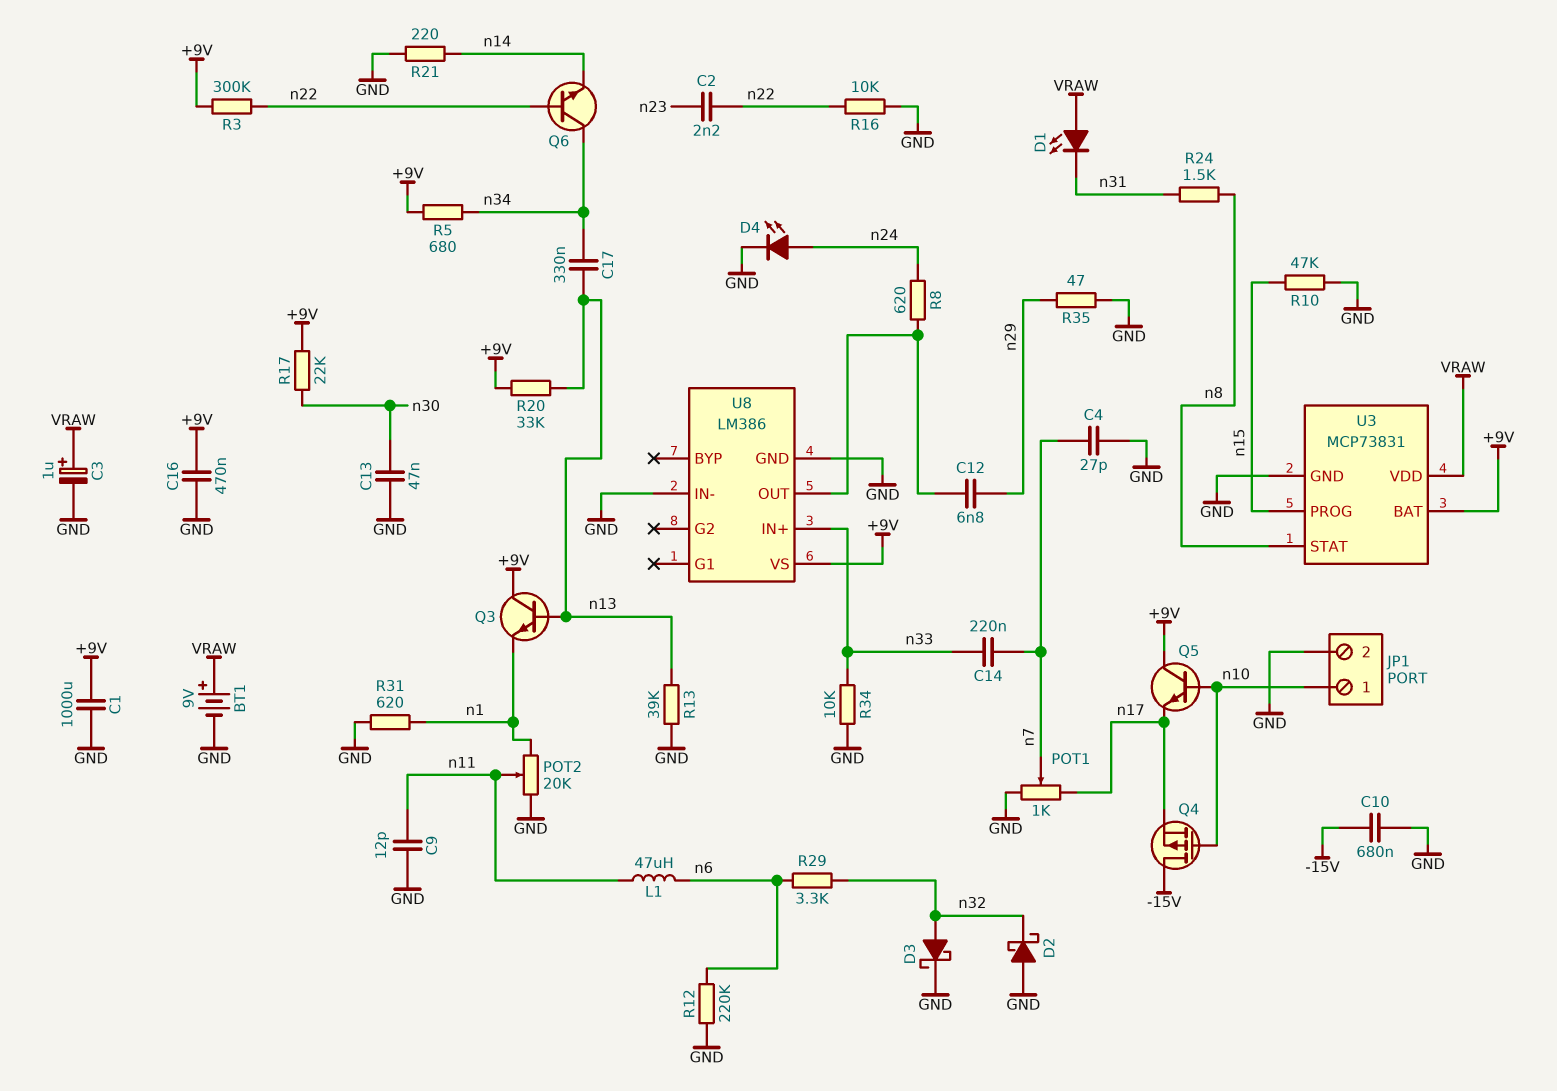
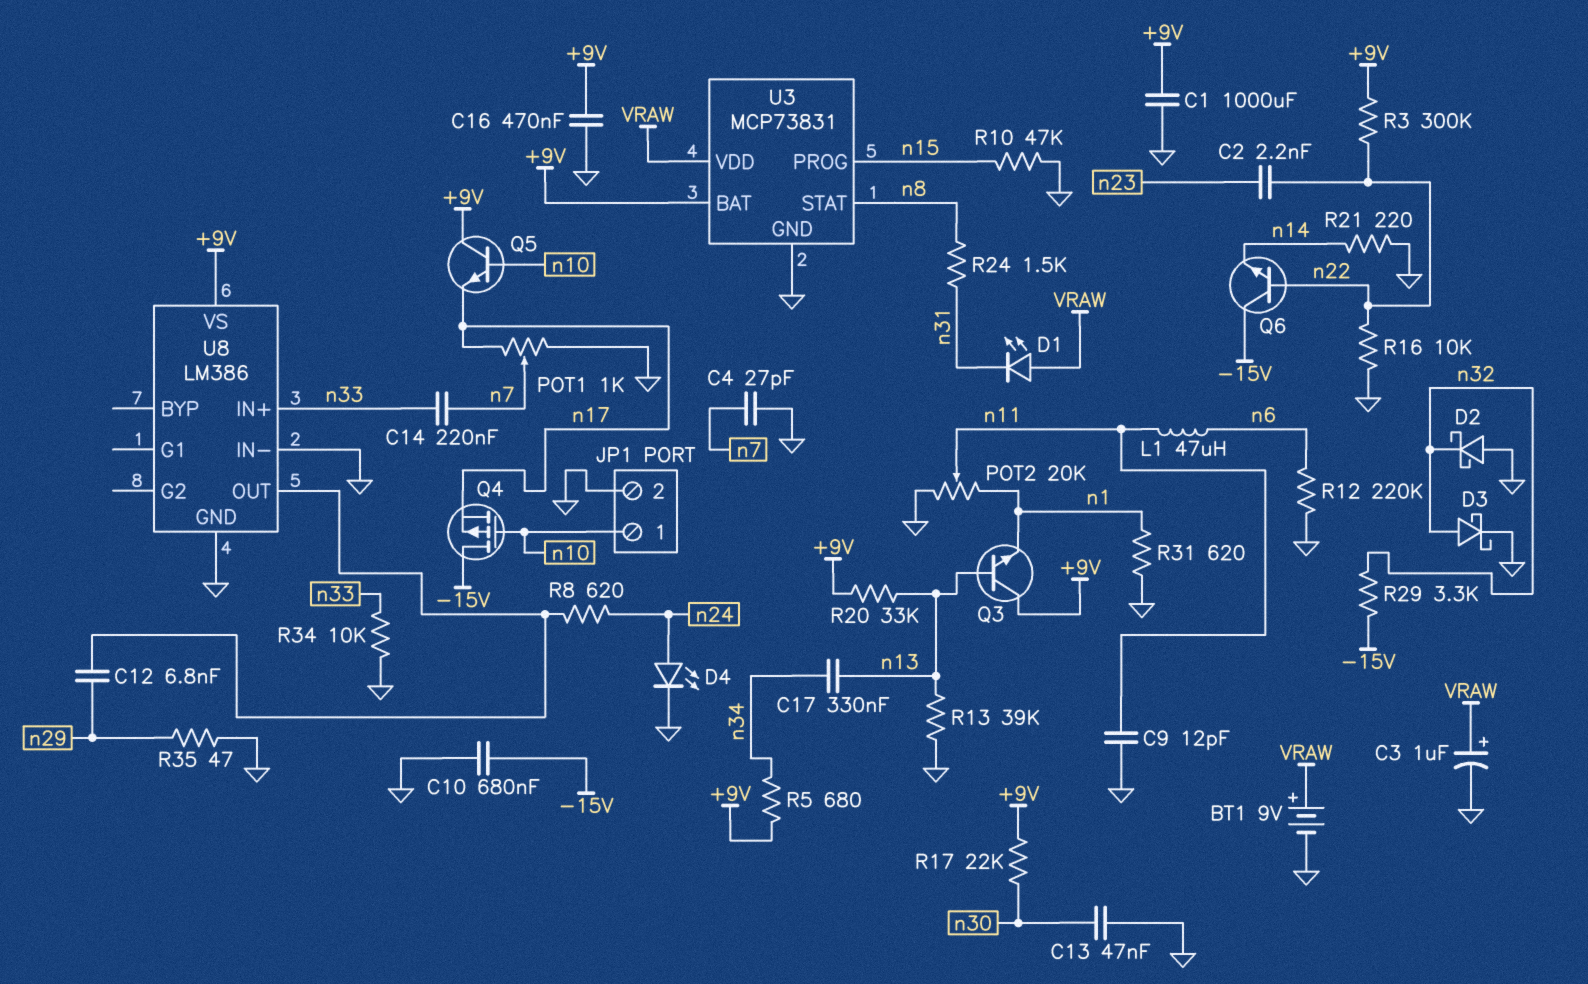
Q6: NPN (B n22, C n34, E n14) -> NPN (B n22, C -15V, E n14)
R29: 3.3k (n6, n32) -> 3.3k (-15V, n32)

